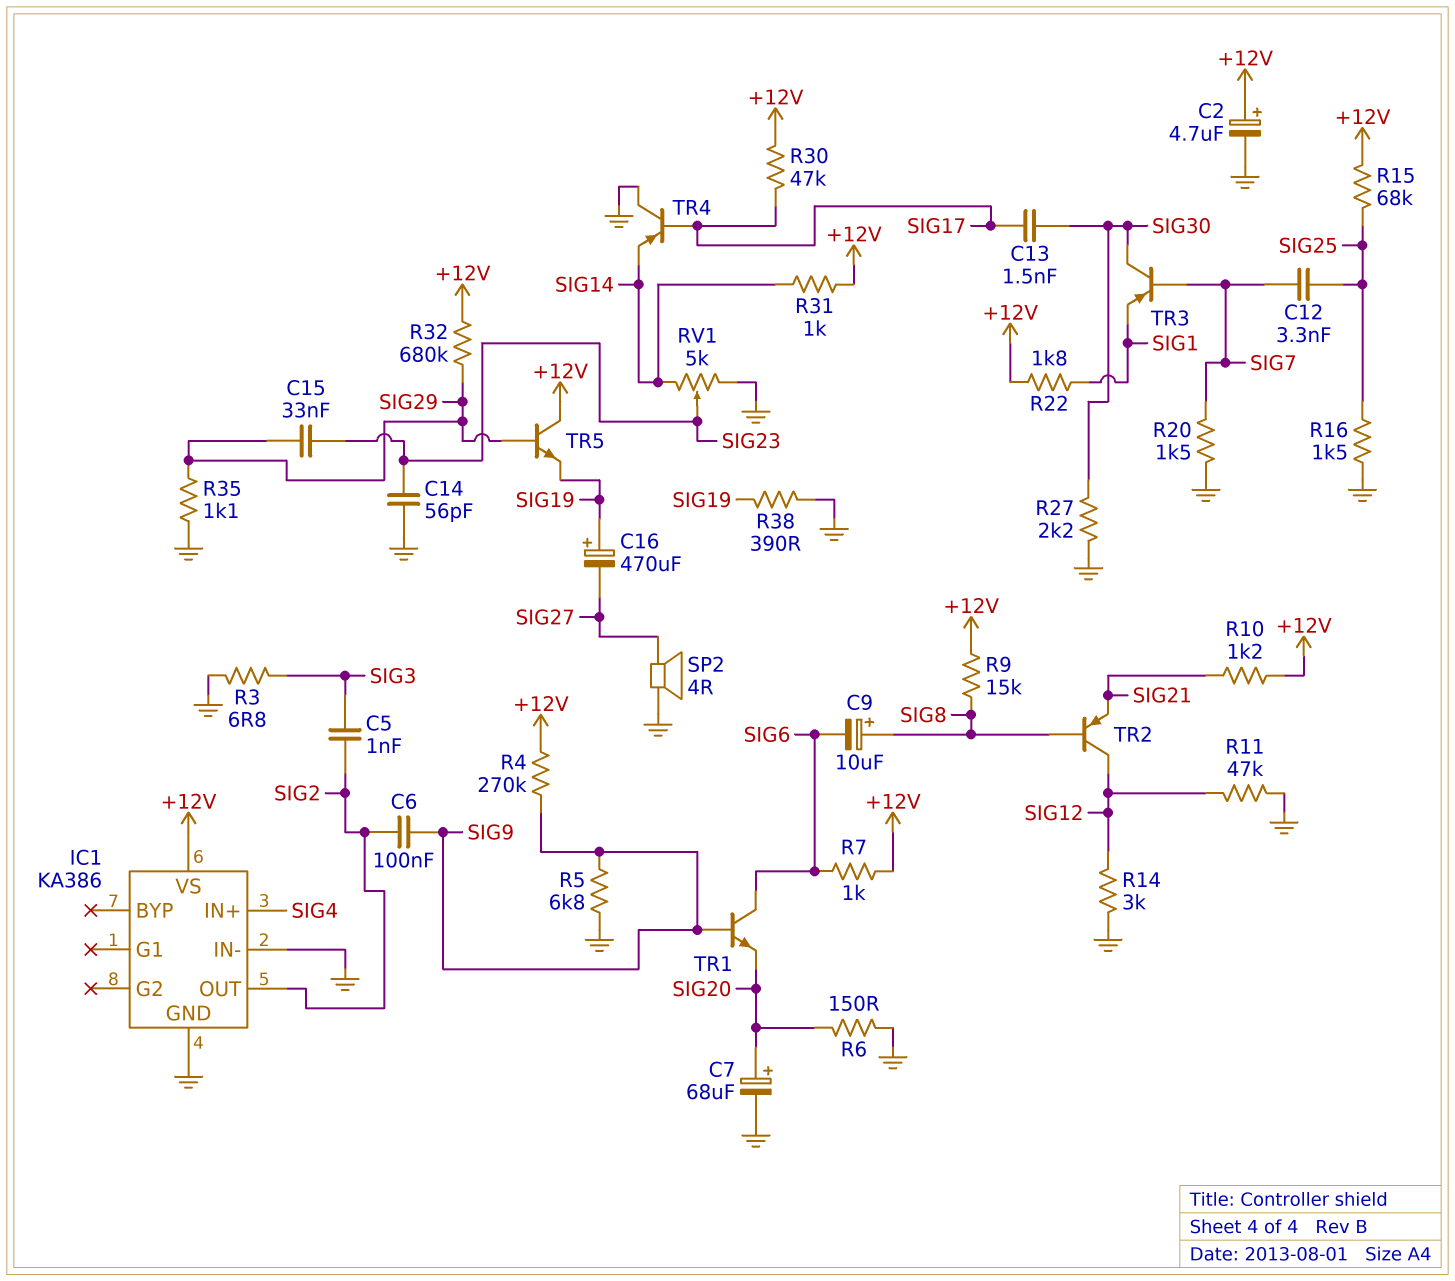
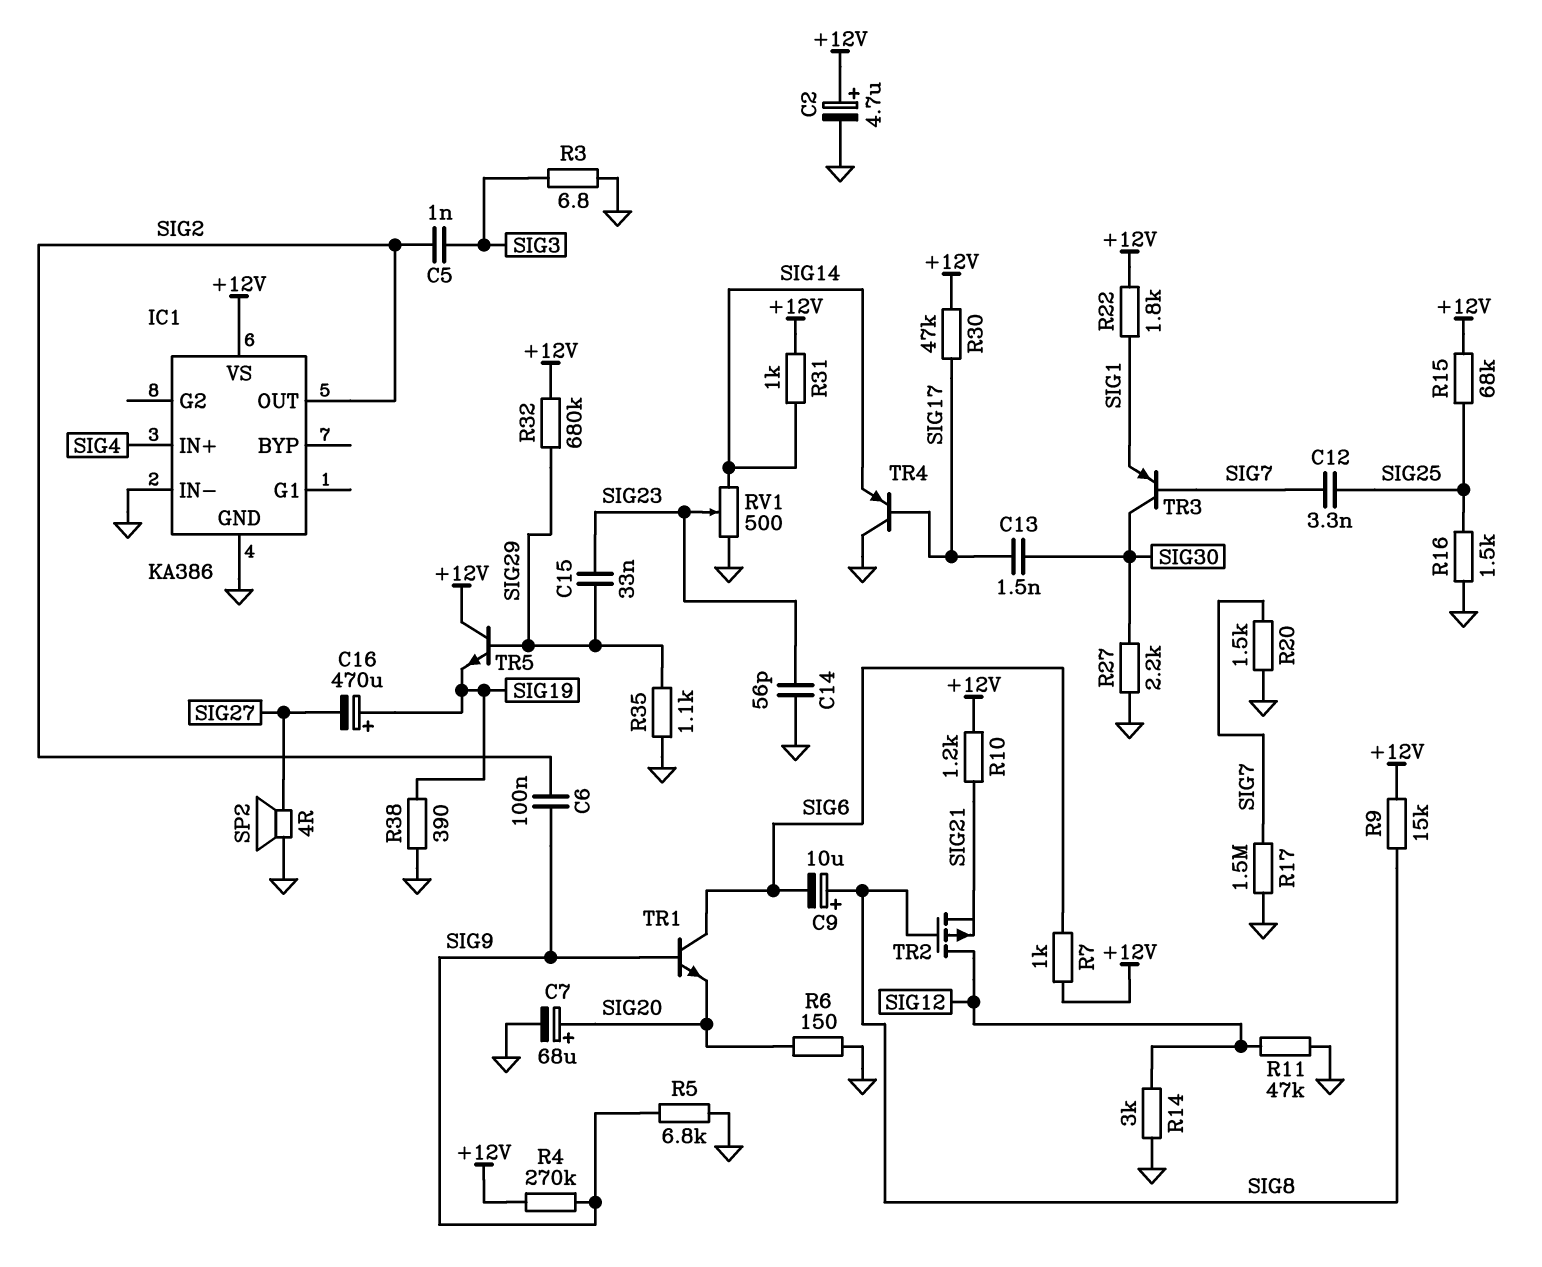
R17: none -> 1.5M (GND, SIG7)
RV1: 5k (GND, SIG14, wiper SIG23) -> 500 (GND, SIG14, wiper SIG23)
TR2: PNP (B SIG8, C SIG12, E SIG21) -> PMOS (G SIG8, D SIG12, S SIG21)

